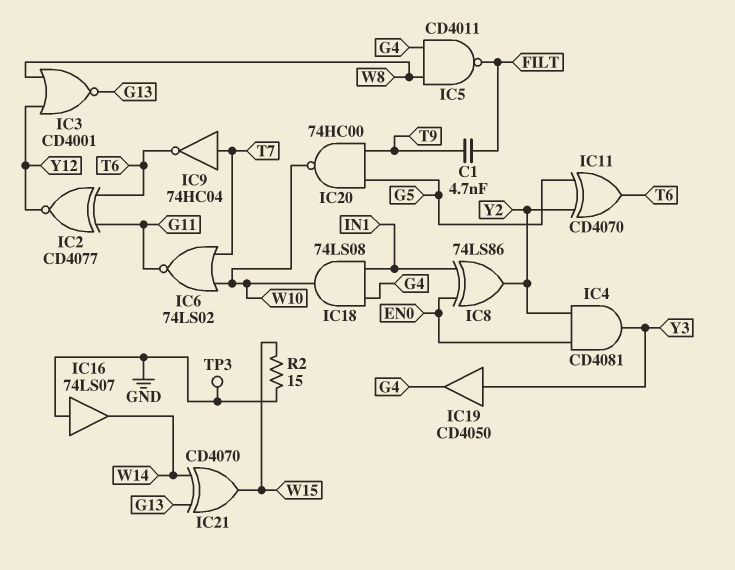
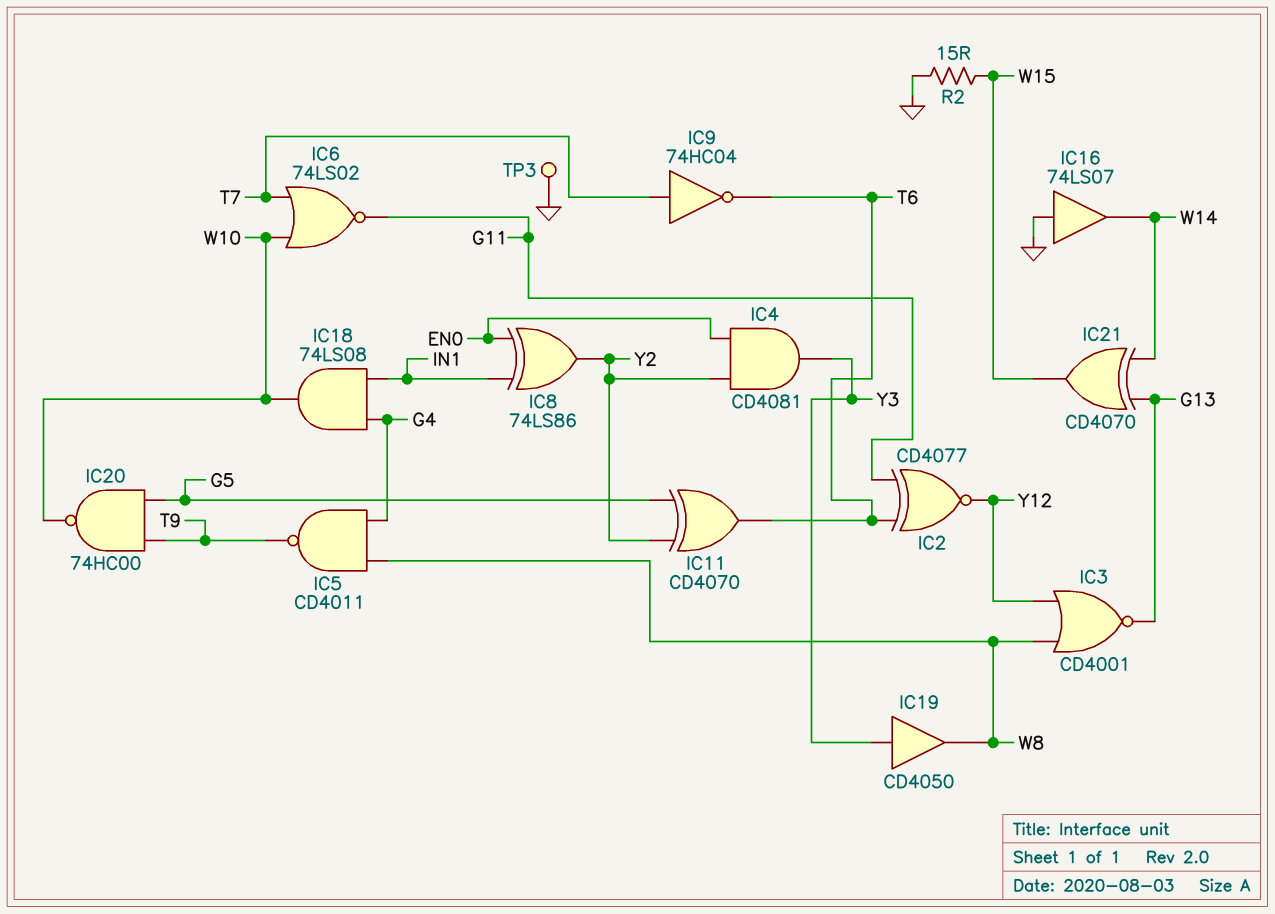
C1: 4.7nF (FILT, T9) -> none
IC5: NAND CD4011 (in G4, in W8, out FILT) -> NAND CD4011 (in G4, in W8, out T9)
IC19: buffer CD4050 (in Y3, out G4) -> buffer CD4050 (in Y3, out W8)

